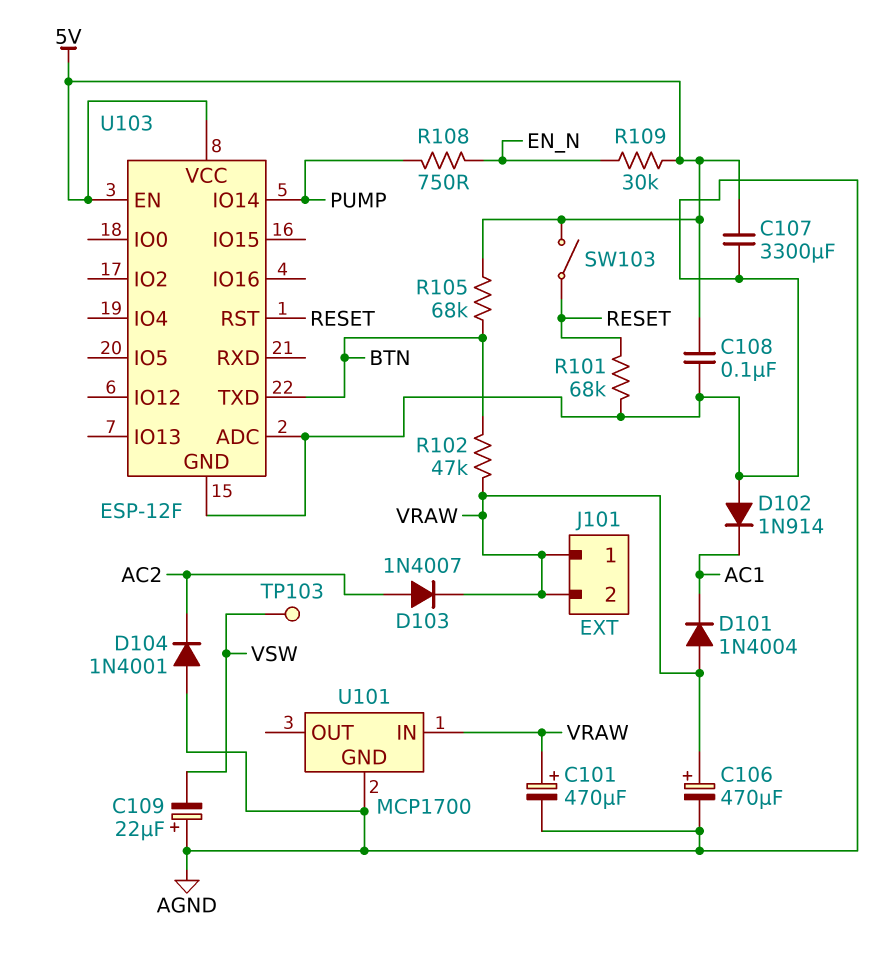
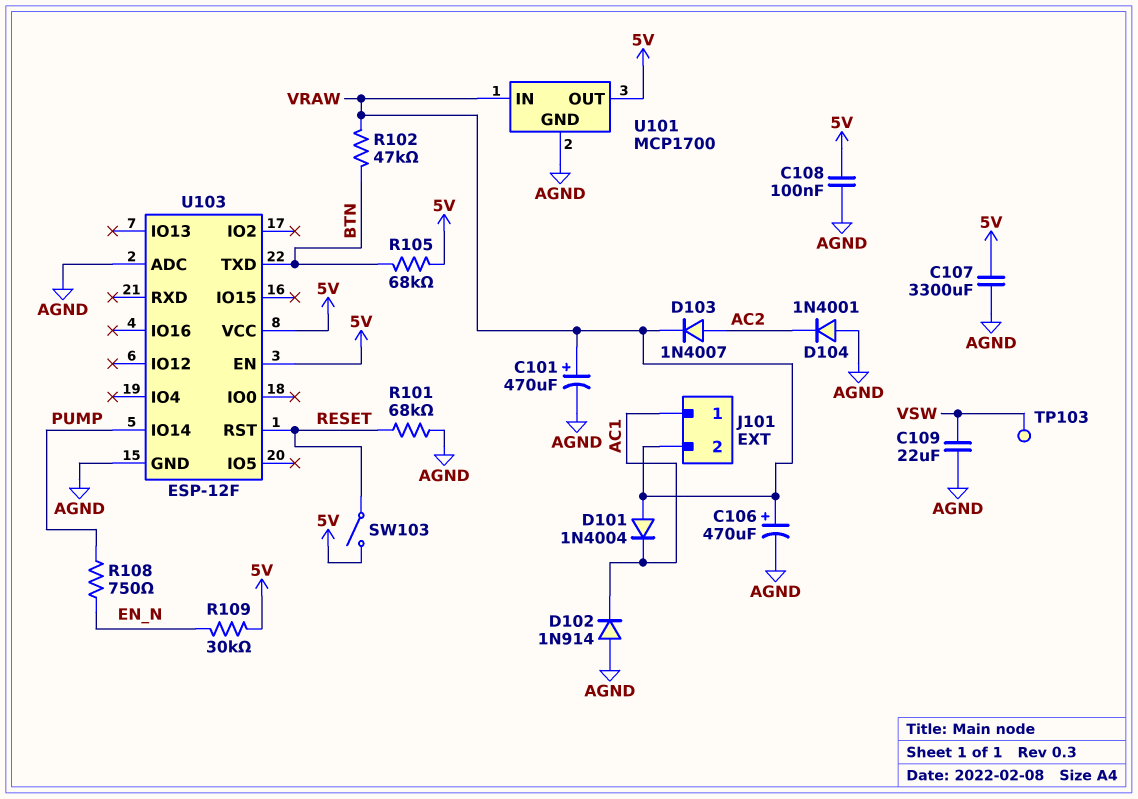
C109: 22uF (plus AGND, minus VSW) -> 22uF (AGND, VSW)
J101 pin 1: VRAW -> AC1
U101 pin OUT: none -> 5V

